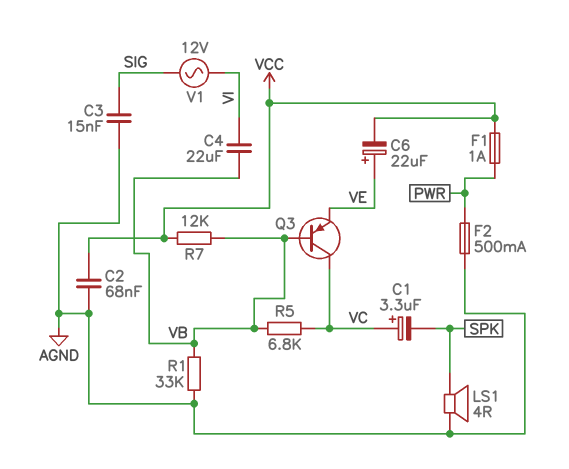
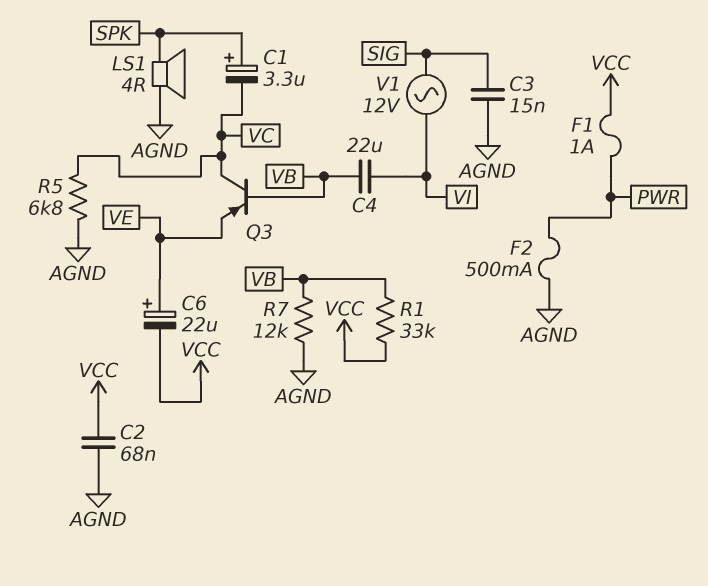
C1: 3.3uF (plus VC, minus SPK) -> 3.3uF (plus SPK, minus VC)
R1: 33k (AGND, VB) -> 33k (VB, VCC)
R5: 6.8k (VB, VC) -> 6.8k (AGND, VC)
R7: 12k (VB, VCC) -> 12k (AGND, VB)

